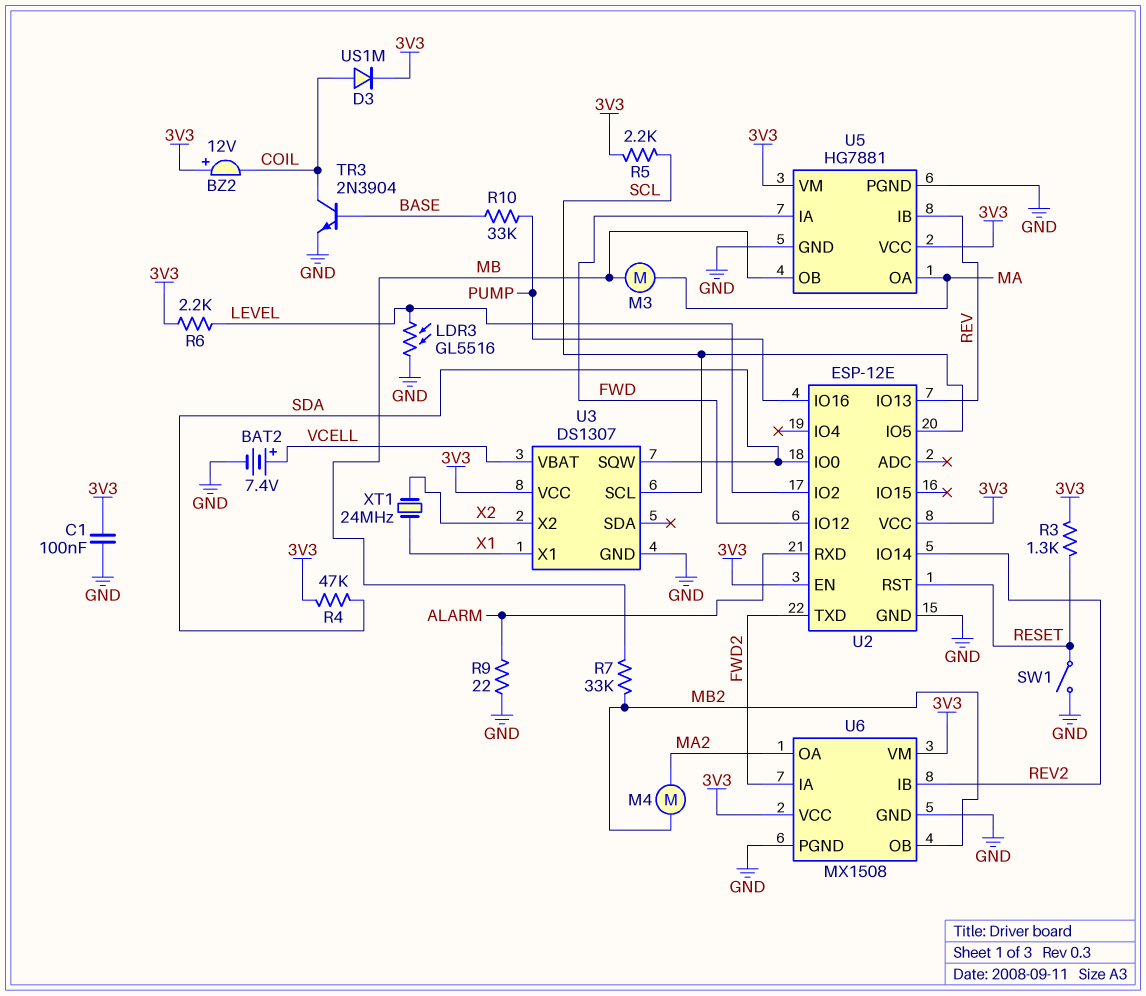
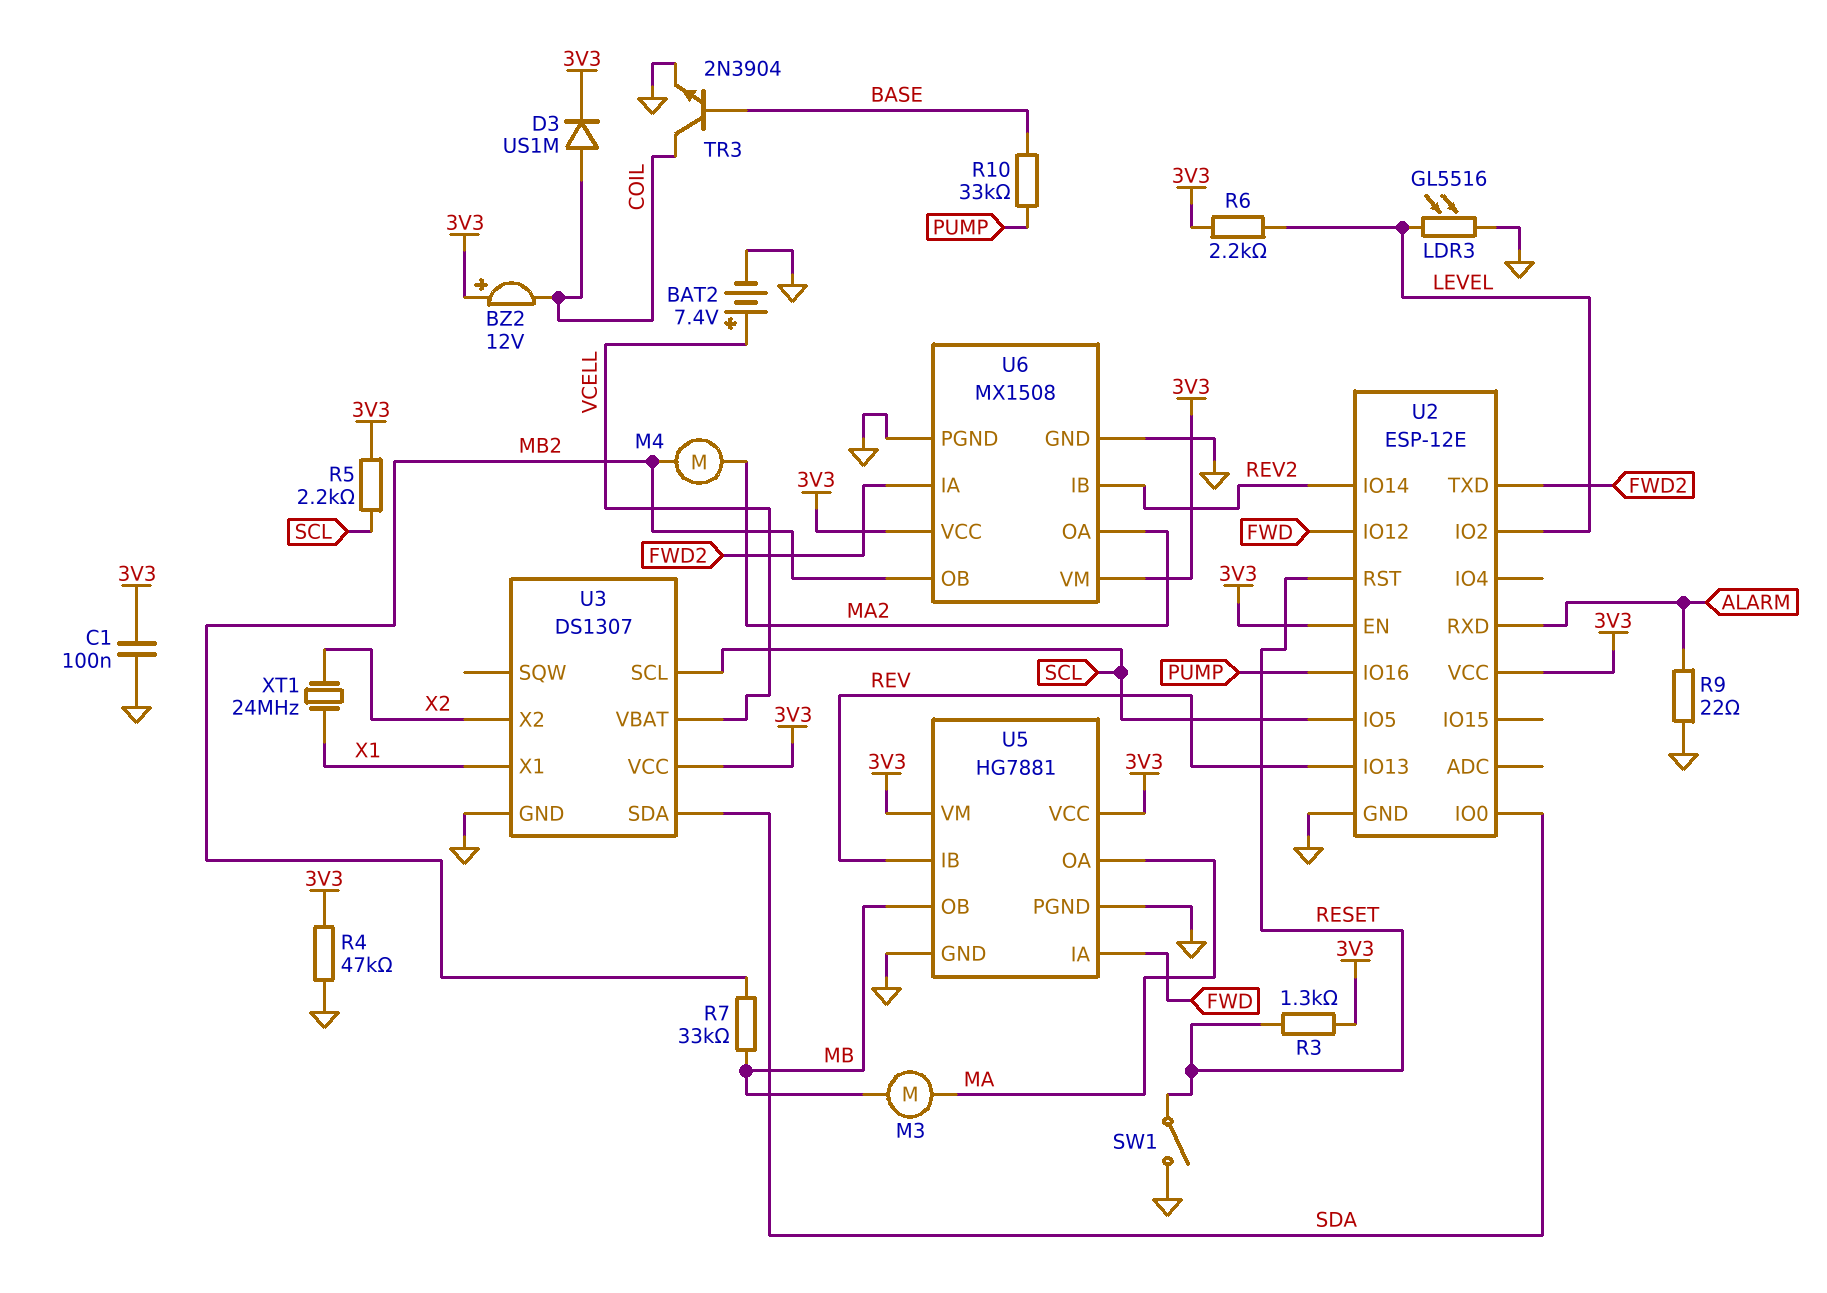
R4: 47k (3V3, SDA) -> 47k (3V3, GND)
U3 pin SDA: none -> SDA
U3 pin SQW: SDA -> none

